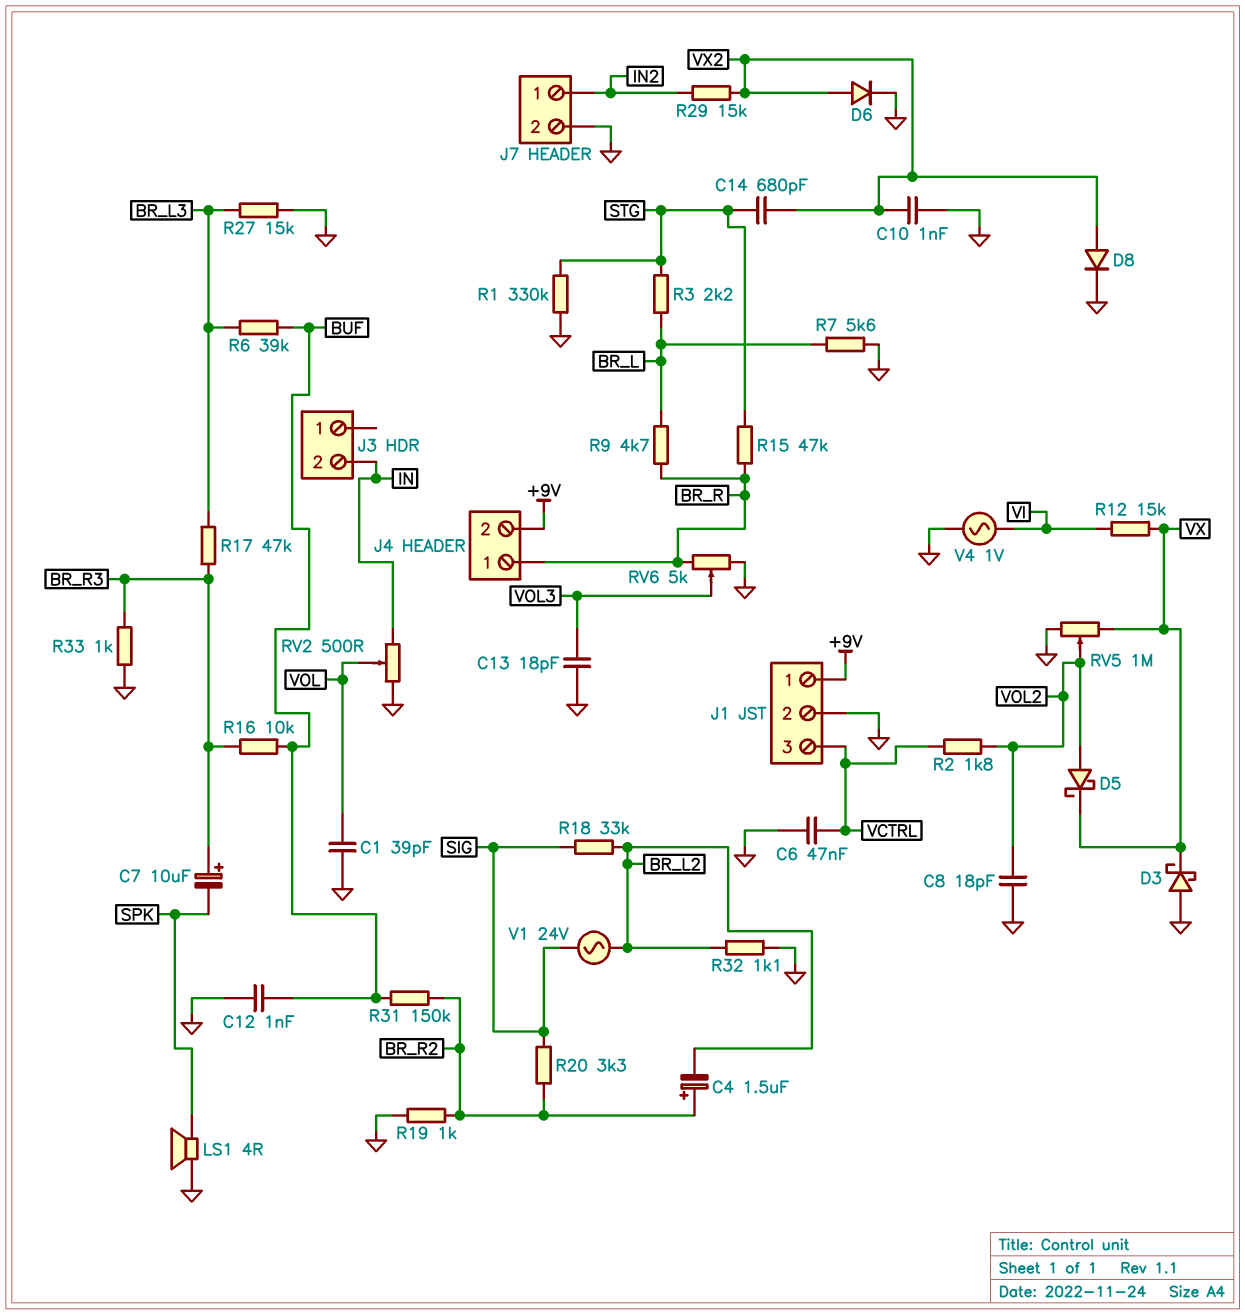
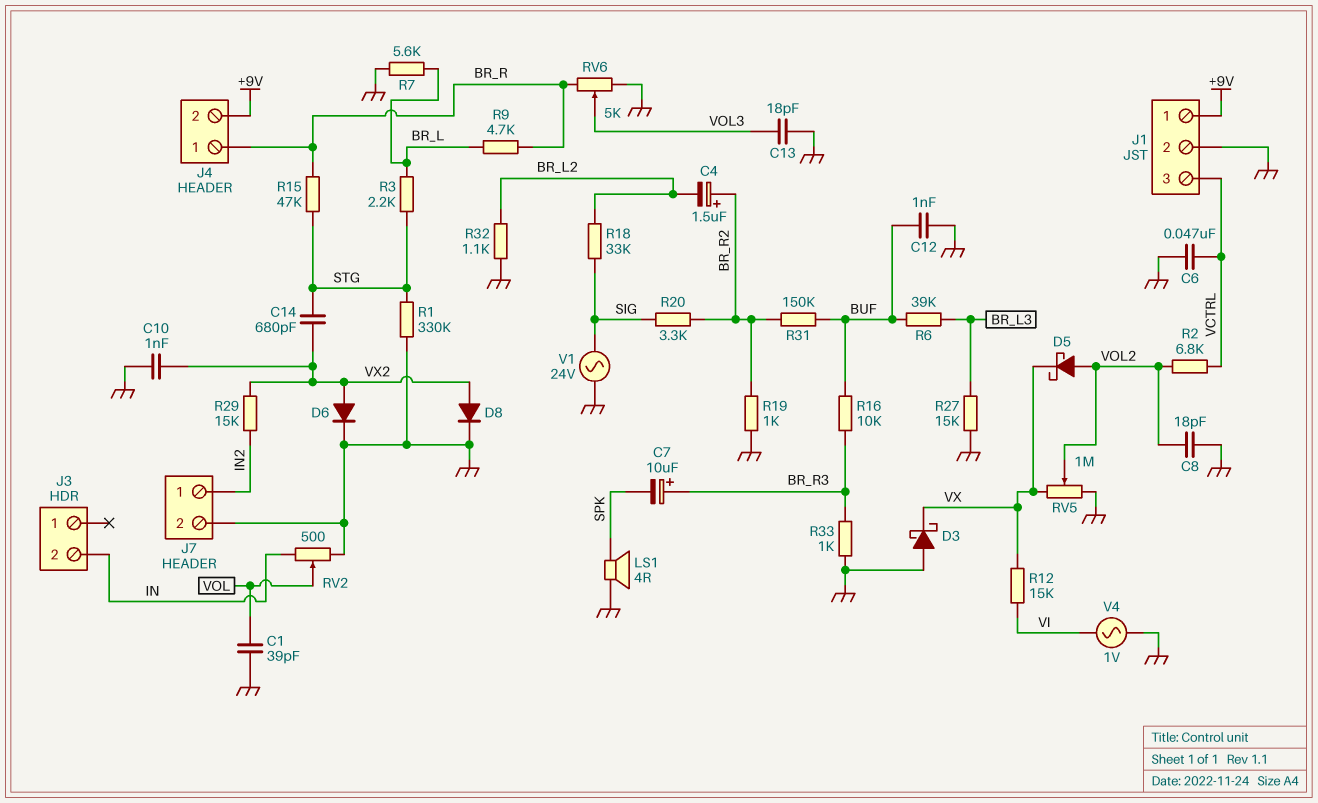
R2: 1.8k (VCTRL, VOL2) -> 6.8k (VCTRL, VOL2)
R17: 47k (BR_L3, BR_R3) -> none
V1: AC 24V (BR_L2, SIG) -> AC 24V (GND, SIG)

